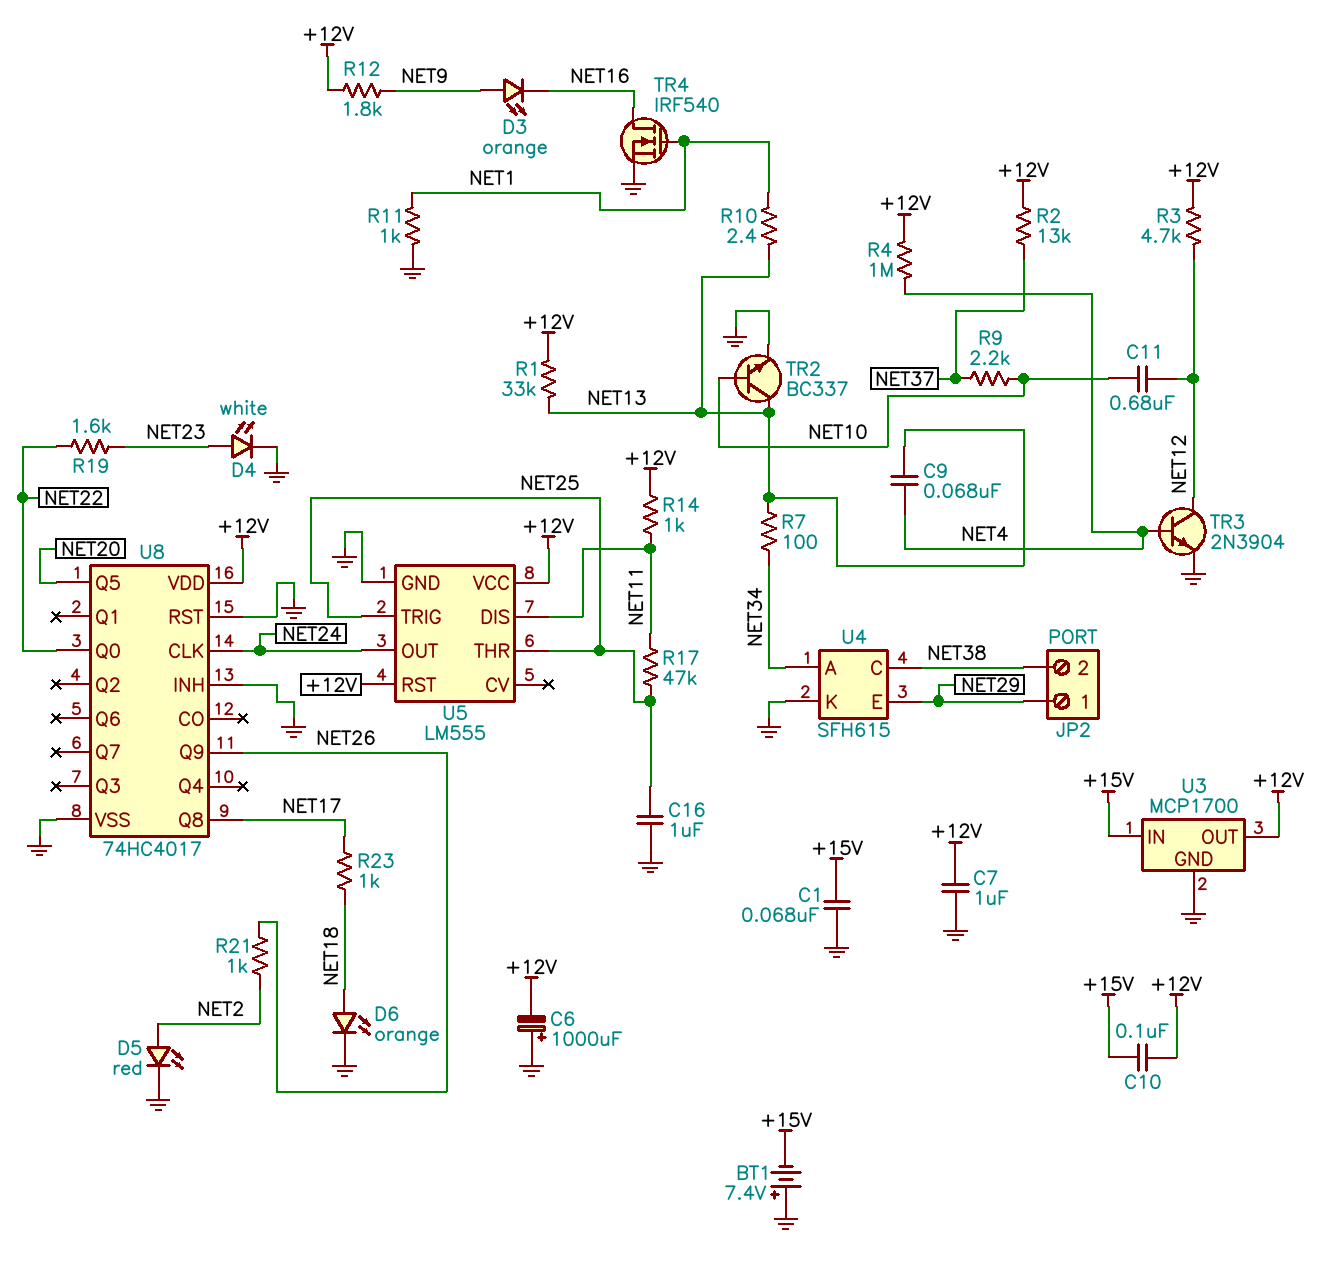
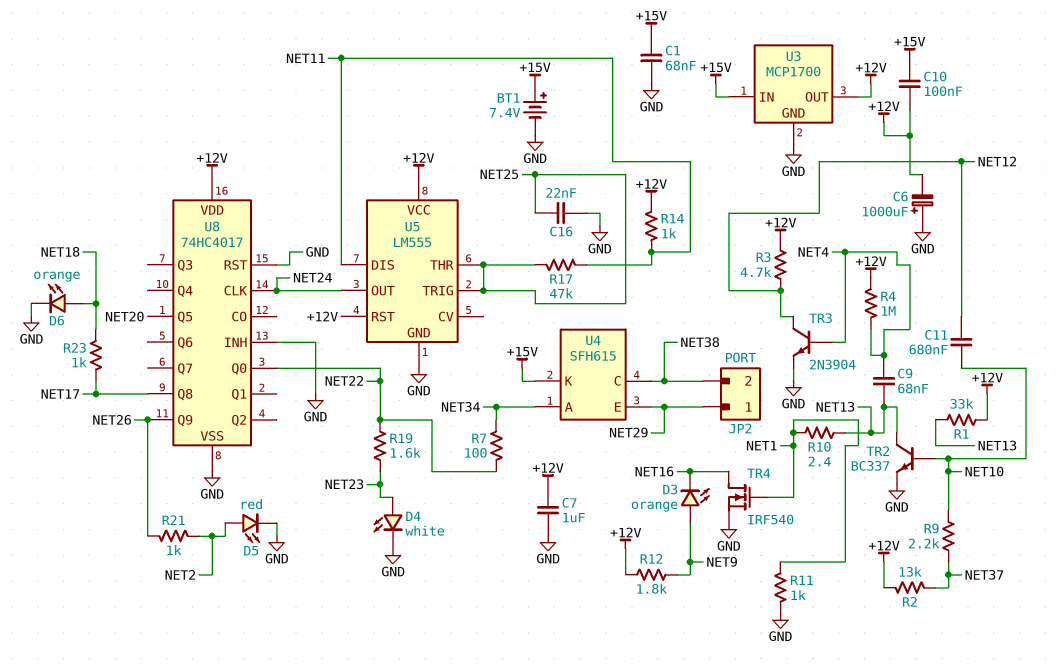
BT1: 7.4V (plus GND, minus +15V) -> 7.4V (plus +15V, minus GND)
C16: 1uF (GND, NET25) -> 22nF (GND, NET25)
R7: 100 (NET13, NET34) -> 100 (NET22, NET34)
U4 pin K: GND -> +15V

